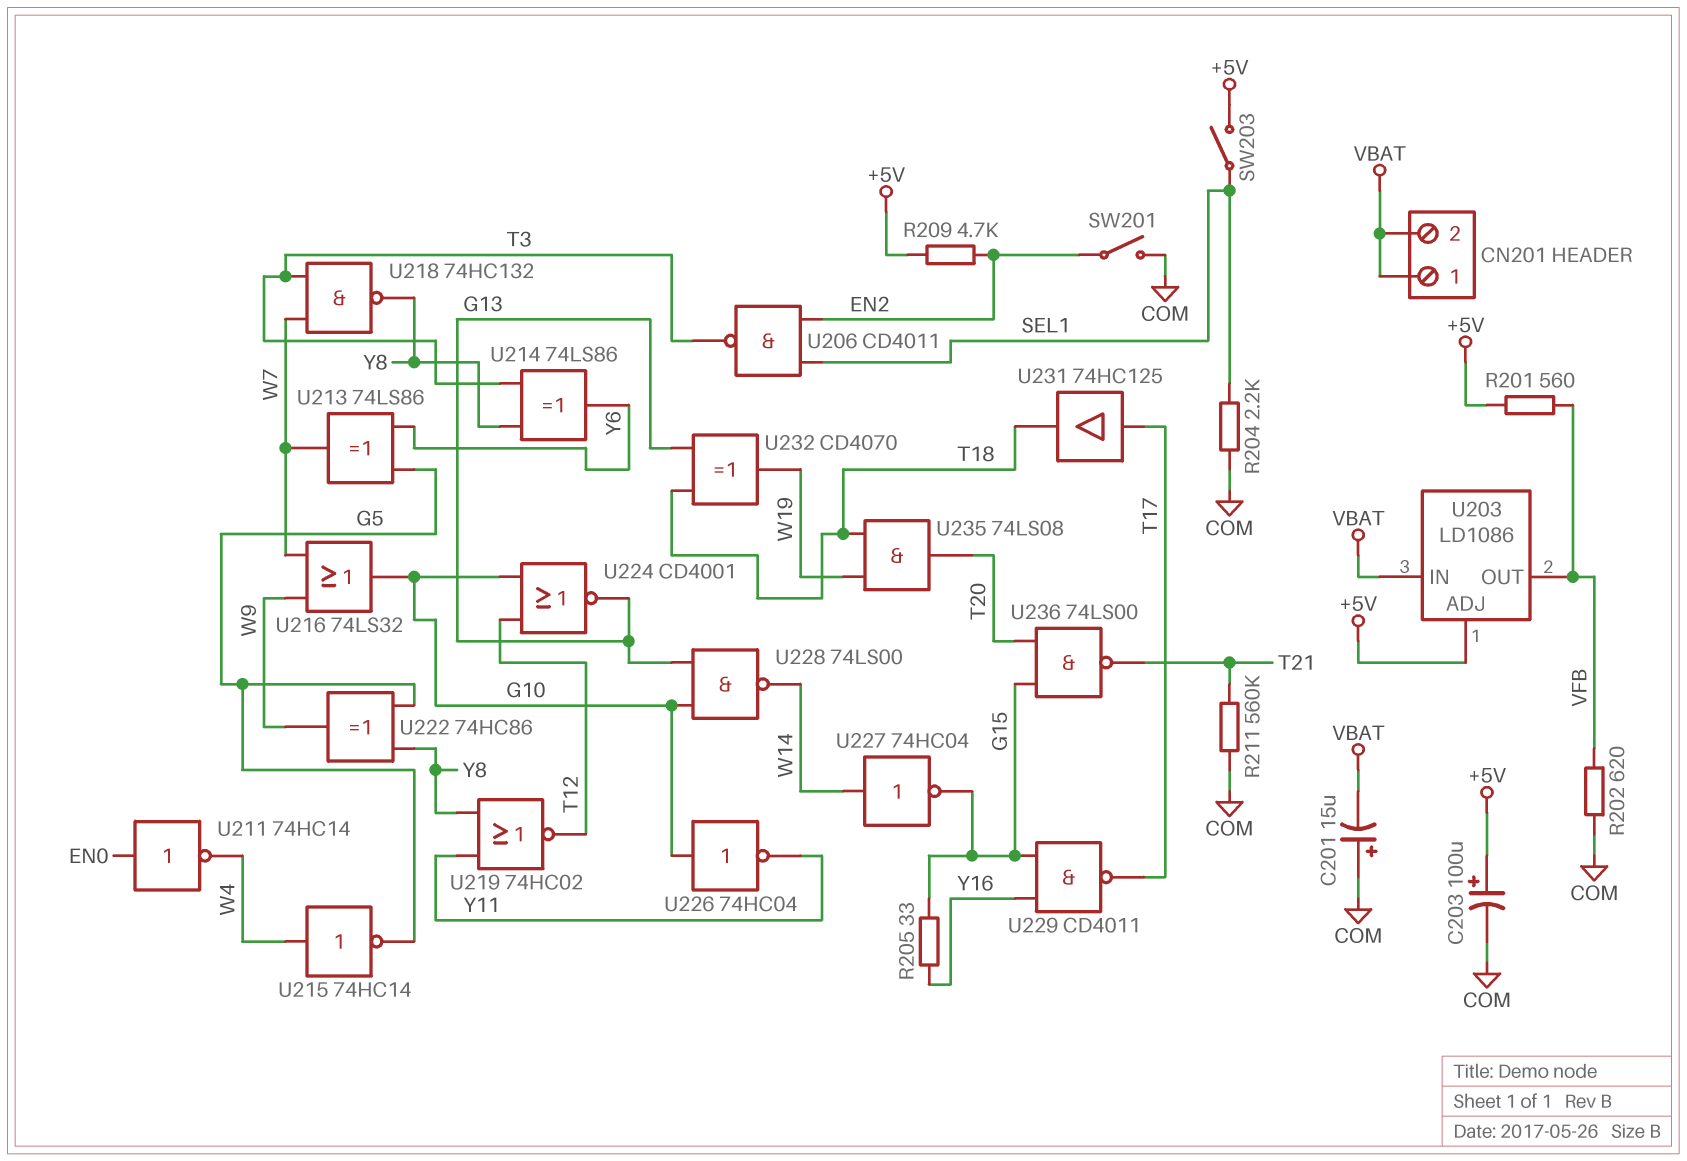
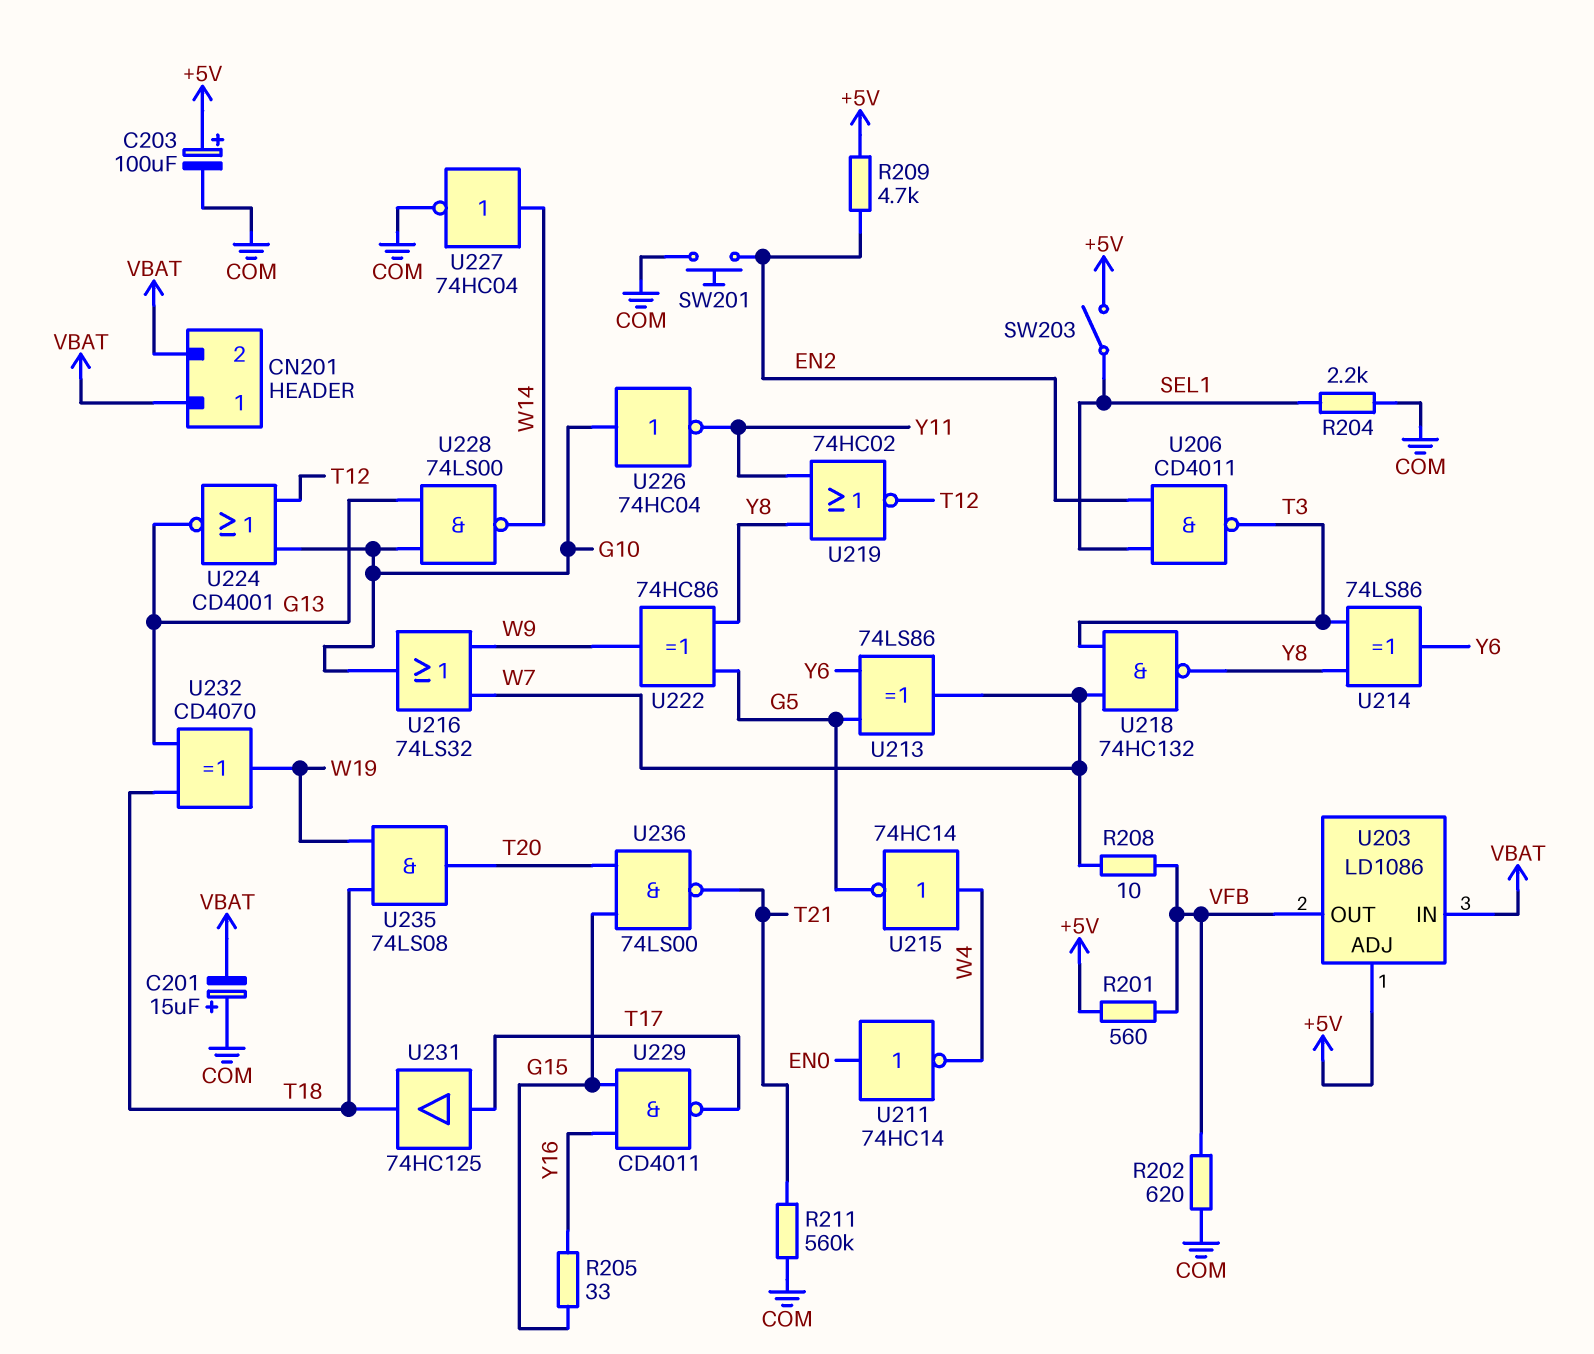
R208: none -> 10 (VFB, W7)
SW201: switch (COM, EN2) -> button (COM, EN2)
U227: NOT 74HC04 (in W14, out G15) -> NOT 74HC04 (in W14, out COM)

